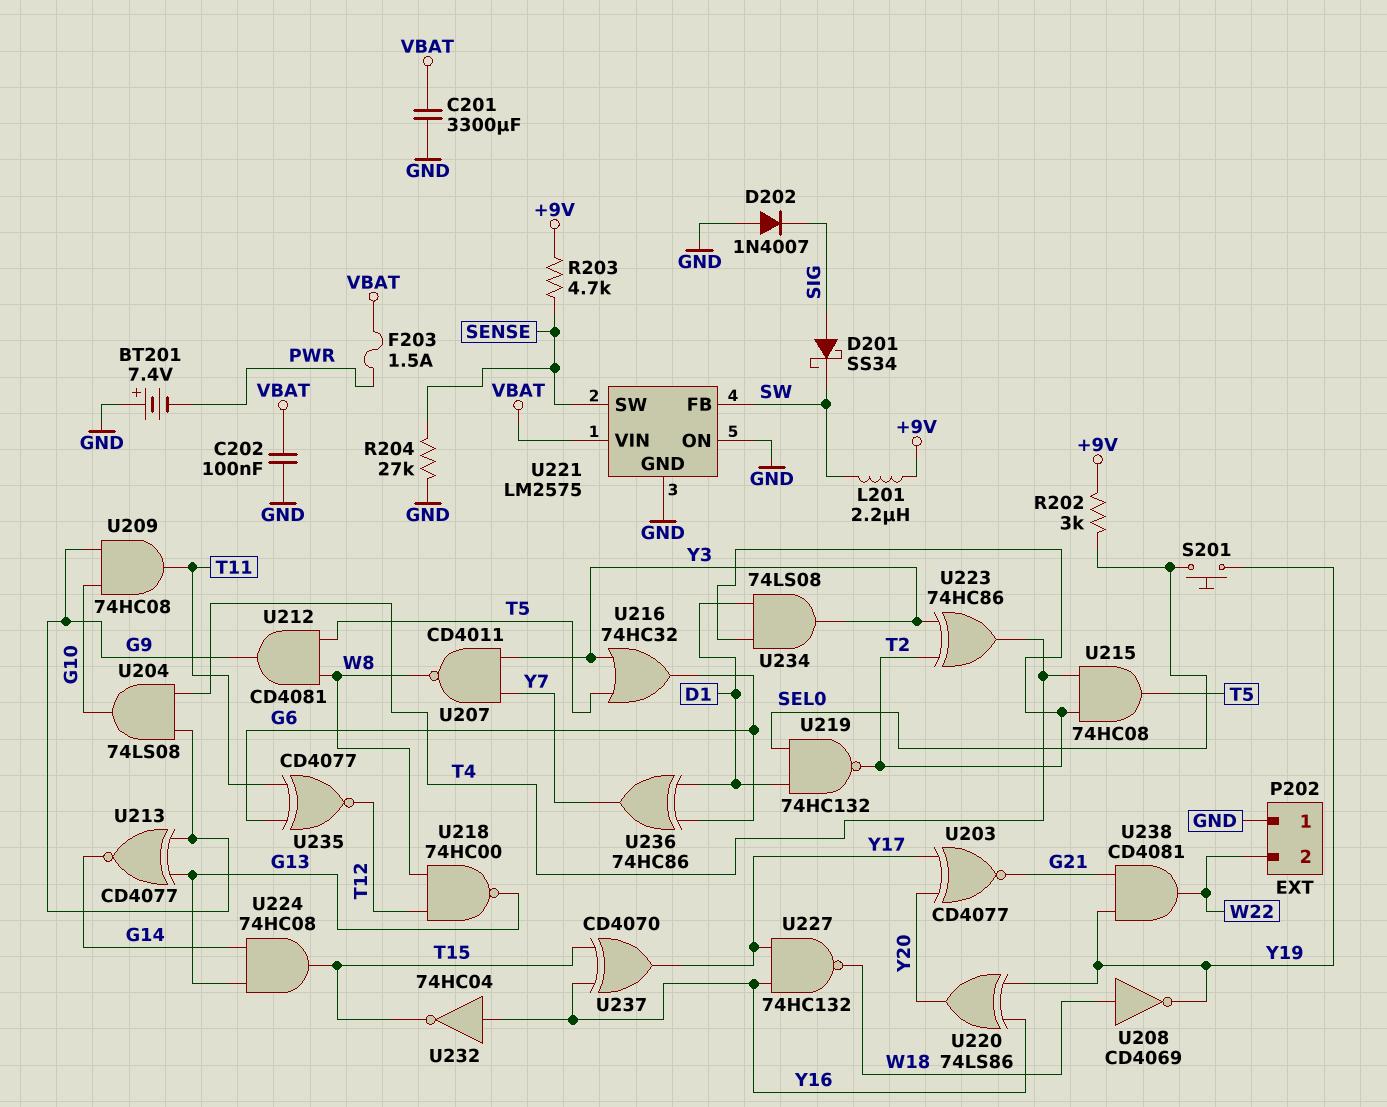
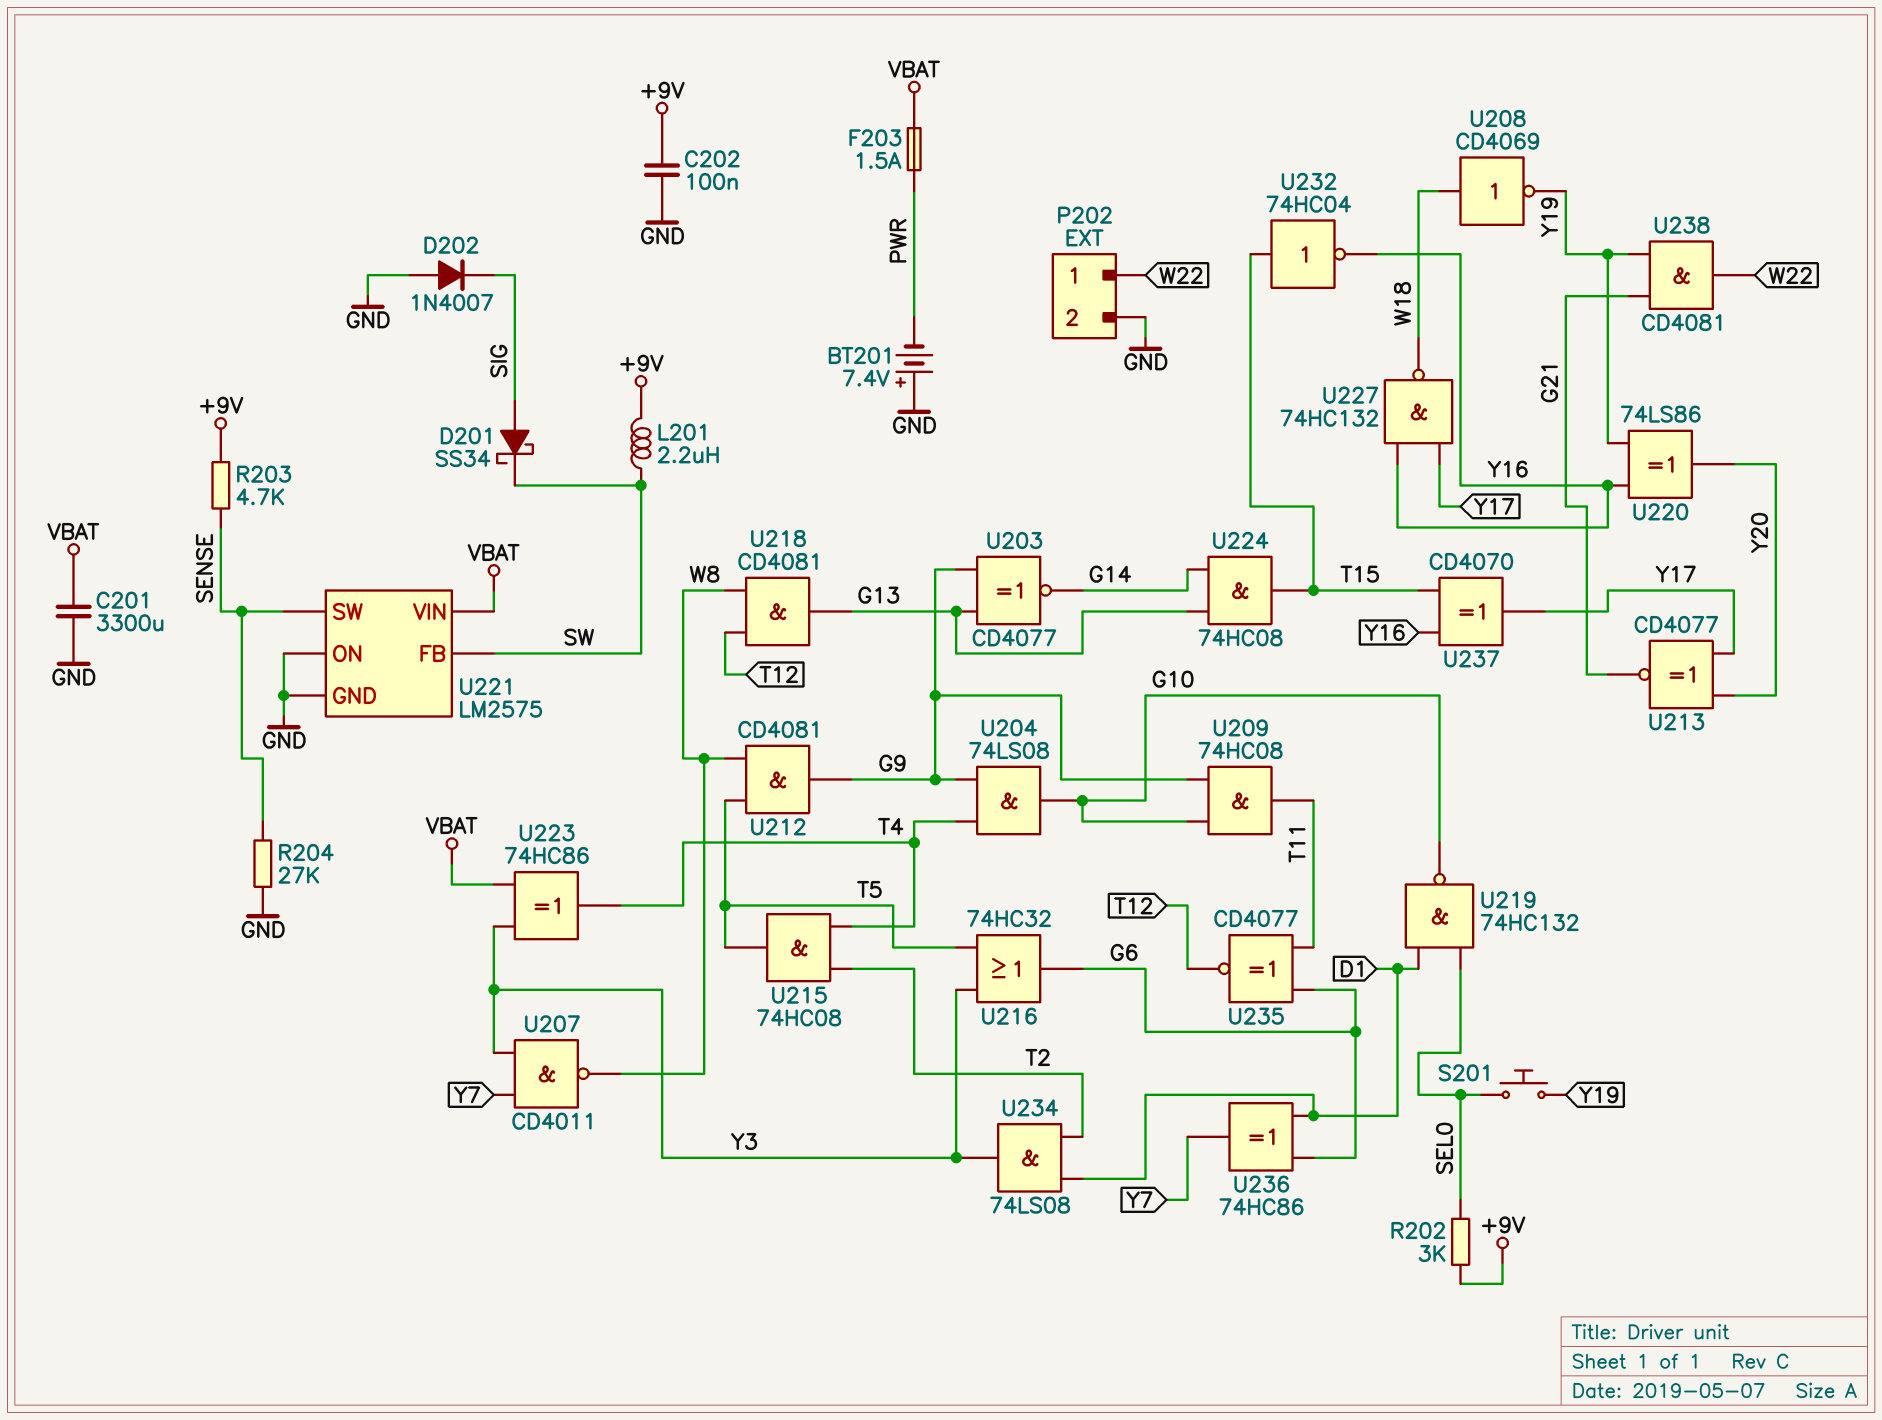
C202: 100nF (GND, VBAT) -> 100nF (+9V, GND)
P202 pin 1: GND -> W22
P202 pin 2: W22 -> GND
U203: XNOR CD4077 (in Y17, in Y20, out G21) -> XNOR CD4077 (in G9, in G13, out G14)
U213: XNOR CD4077 (in G9, in G13, out G14) -> XNOR CD4077 (in Y17, in Y20, out G21)
U218: NAND 74HC00 (in T12, in W8, out G13) -> AND CD4081 (in T12, in W8, out G13)
U219: NAND 74HC132 (in D1, in SEL0, out T2) -> NAND 74HC132 (in D1, in SEL0, out G10)
U223: XOR 74HC86 (in T2, in Y3, out T4) -> XOR 74HC86 (in VBAT, in Y3, out T4)
U232: NOT 74HC04 (in Y16, out T15) -> NOT 74HC04 (in T15, out Y16)

